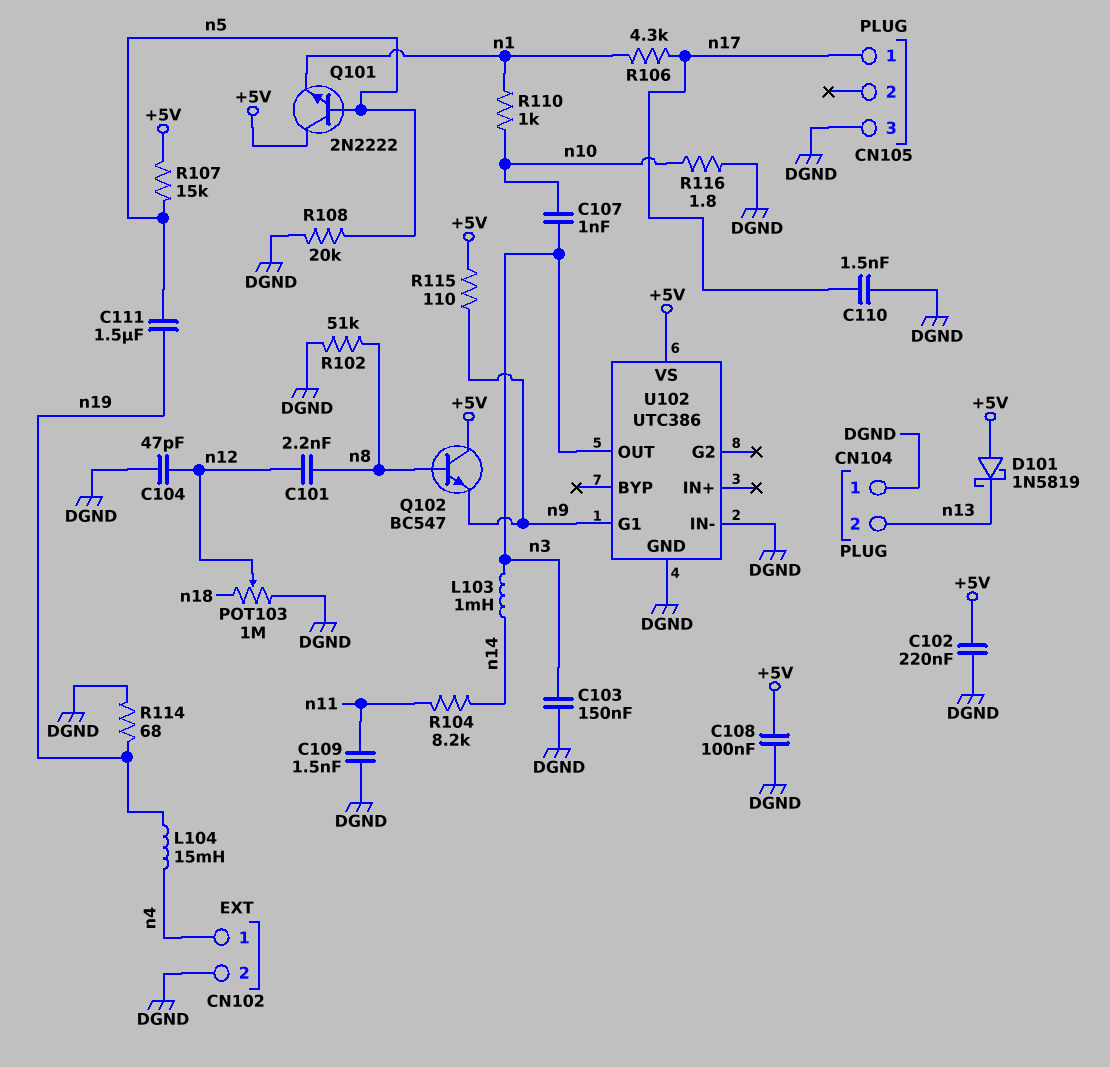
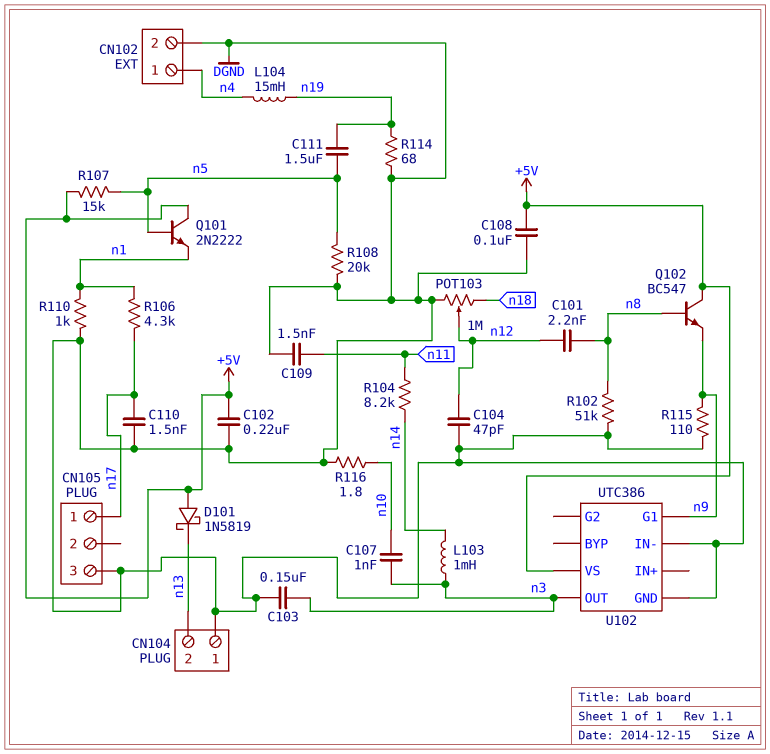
R110: 1k (n1, n10) -> 1k (DGND, n1)
R115: 110 (+5V, n9) -> 110 (DGND, n9)

